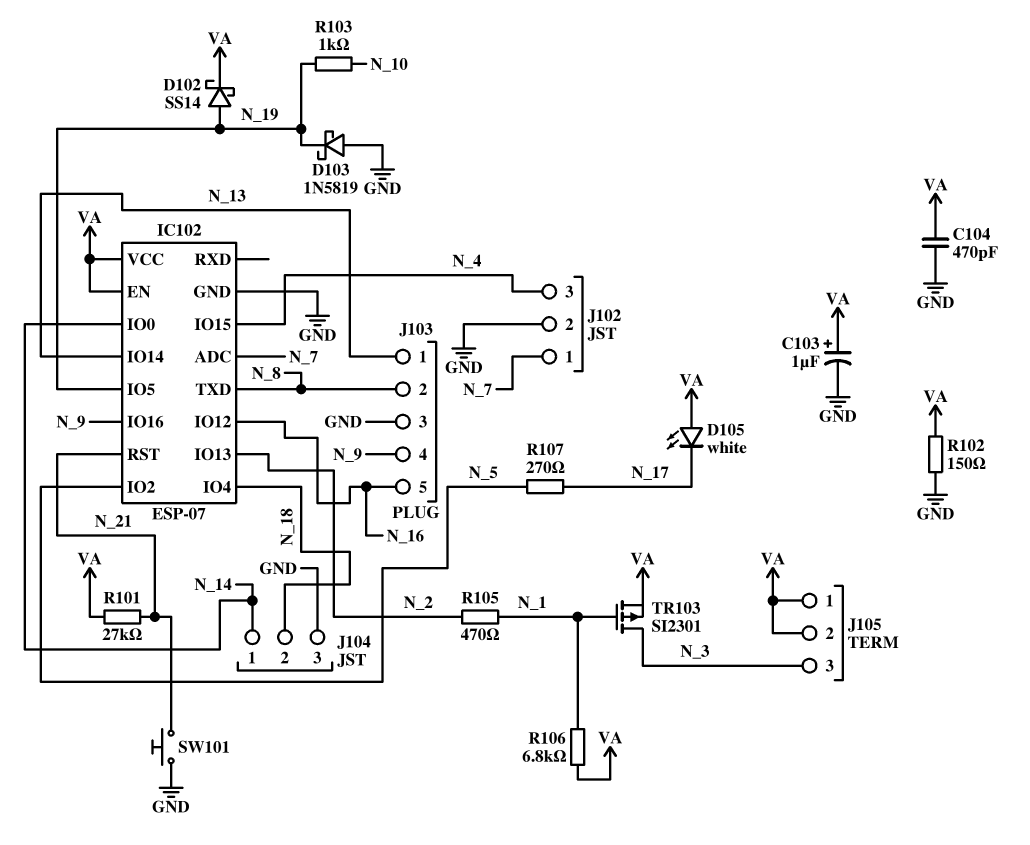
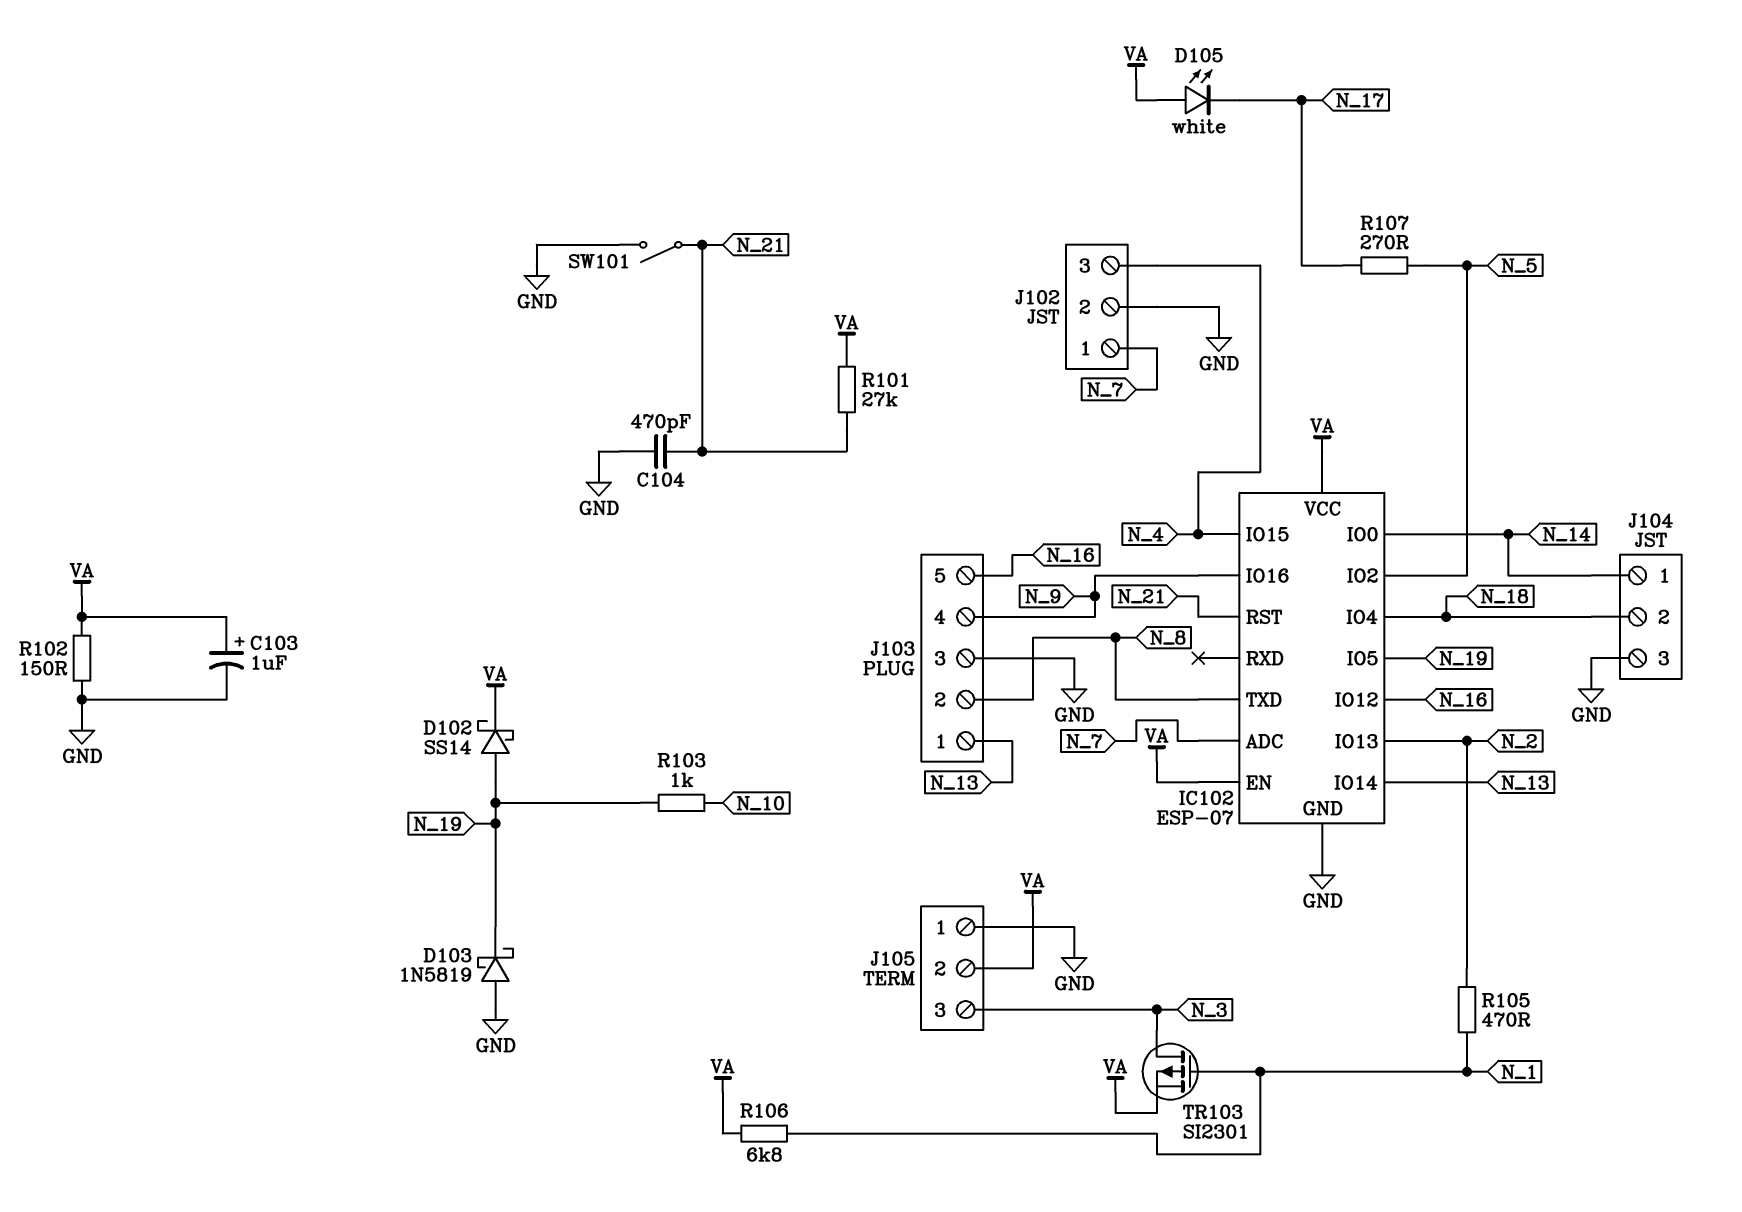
C104: 470pF (GND, VA) -> 470pF (GND, N_21)
J105 pin 1: VA -> GND
SW101: button (GND, N_21) -> switch (GND, N_21)

